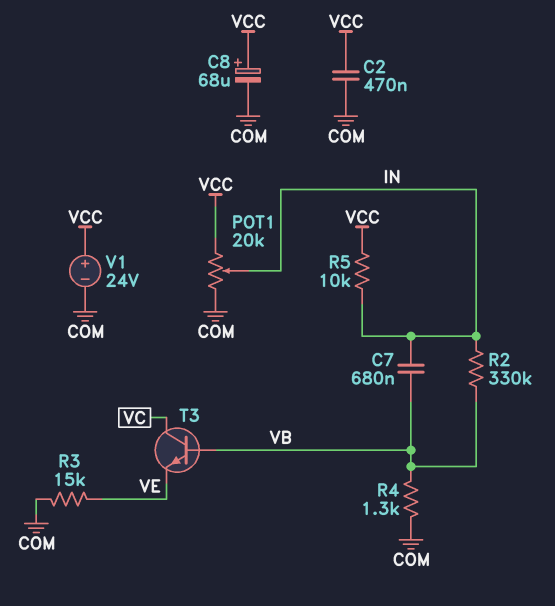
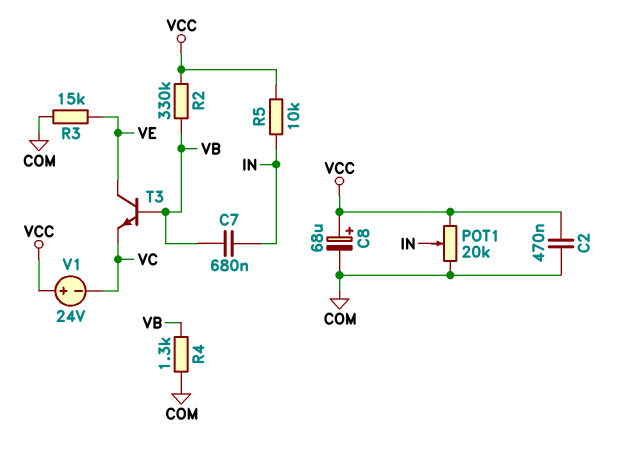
R2: 330k (IN, VB) -> 330k (VB, VCC)
T3: NPN (B VB, C VC, E VE) -> NPN (B VB, C VE, E VC)
V1: 24V (plus VCC, minus COM) -> 24V (plus VCC, minus VC)

